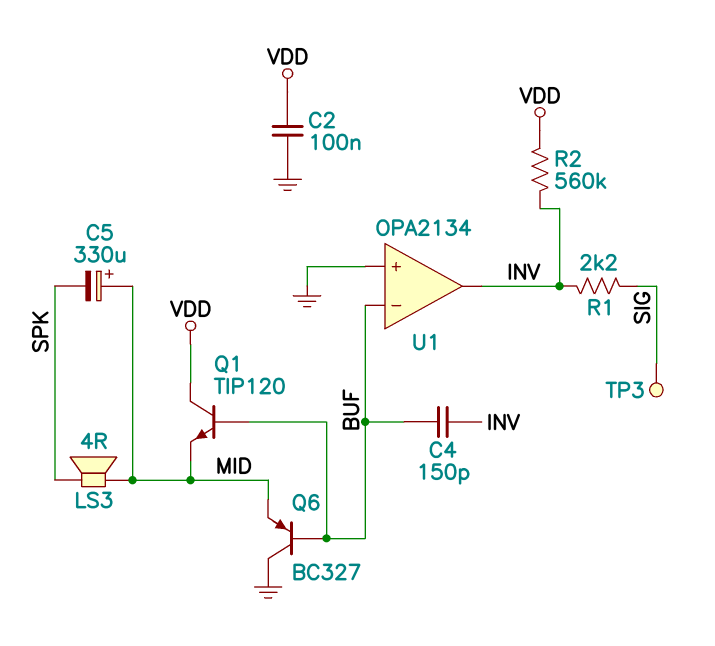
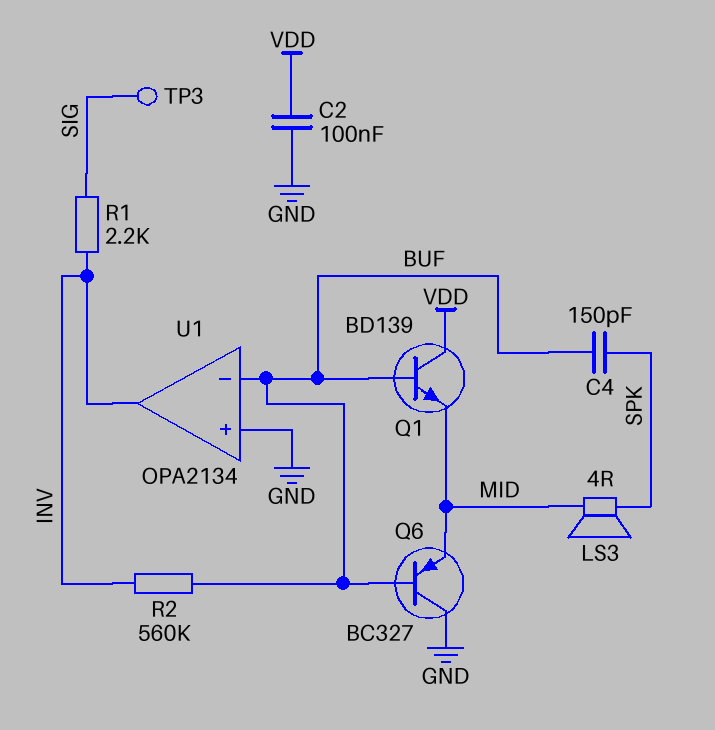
C4: 150pF (BUF, INV) -> 150pF (BUF, SPK)
C5: 330uF (plus MID, minus SPK) -> none
Q1: NPN TIP120 (B BUF, C VDD, E MID) -> NPN BD139 (B BUF, C VDD, E MID)
R2: 560k (INV, VDD) -> 560k (BUF, INV)

